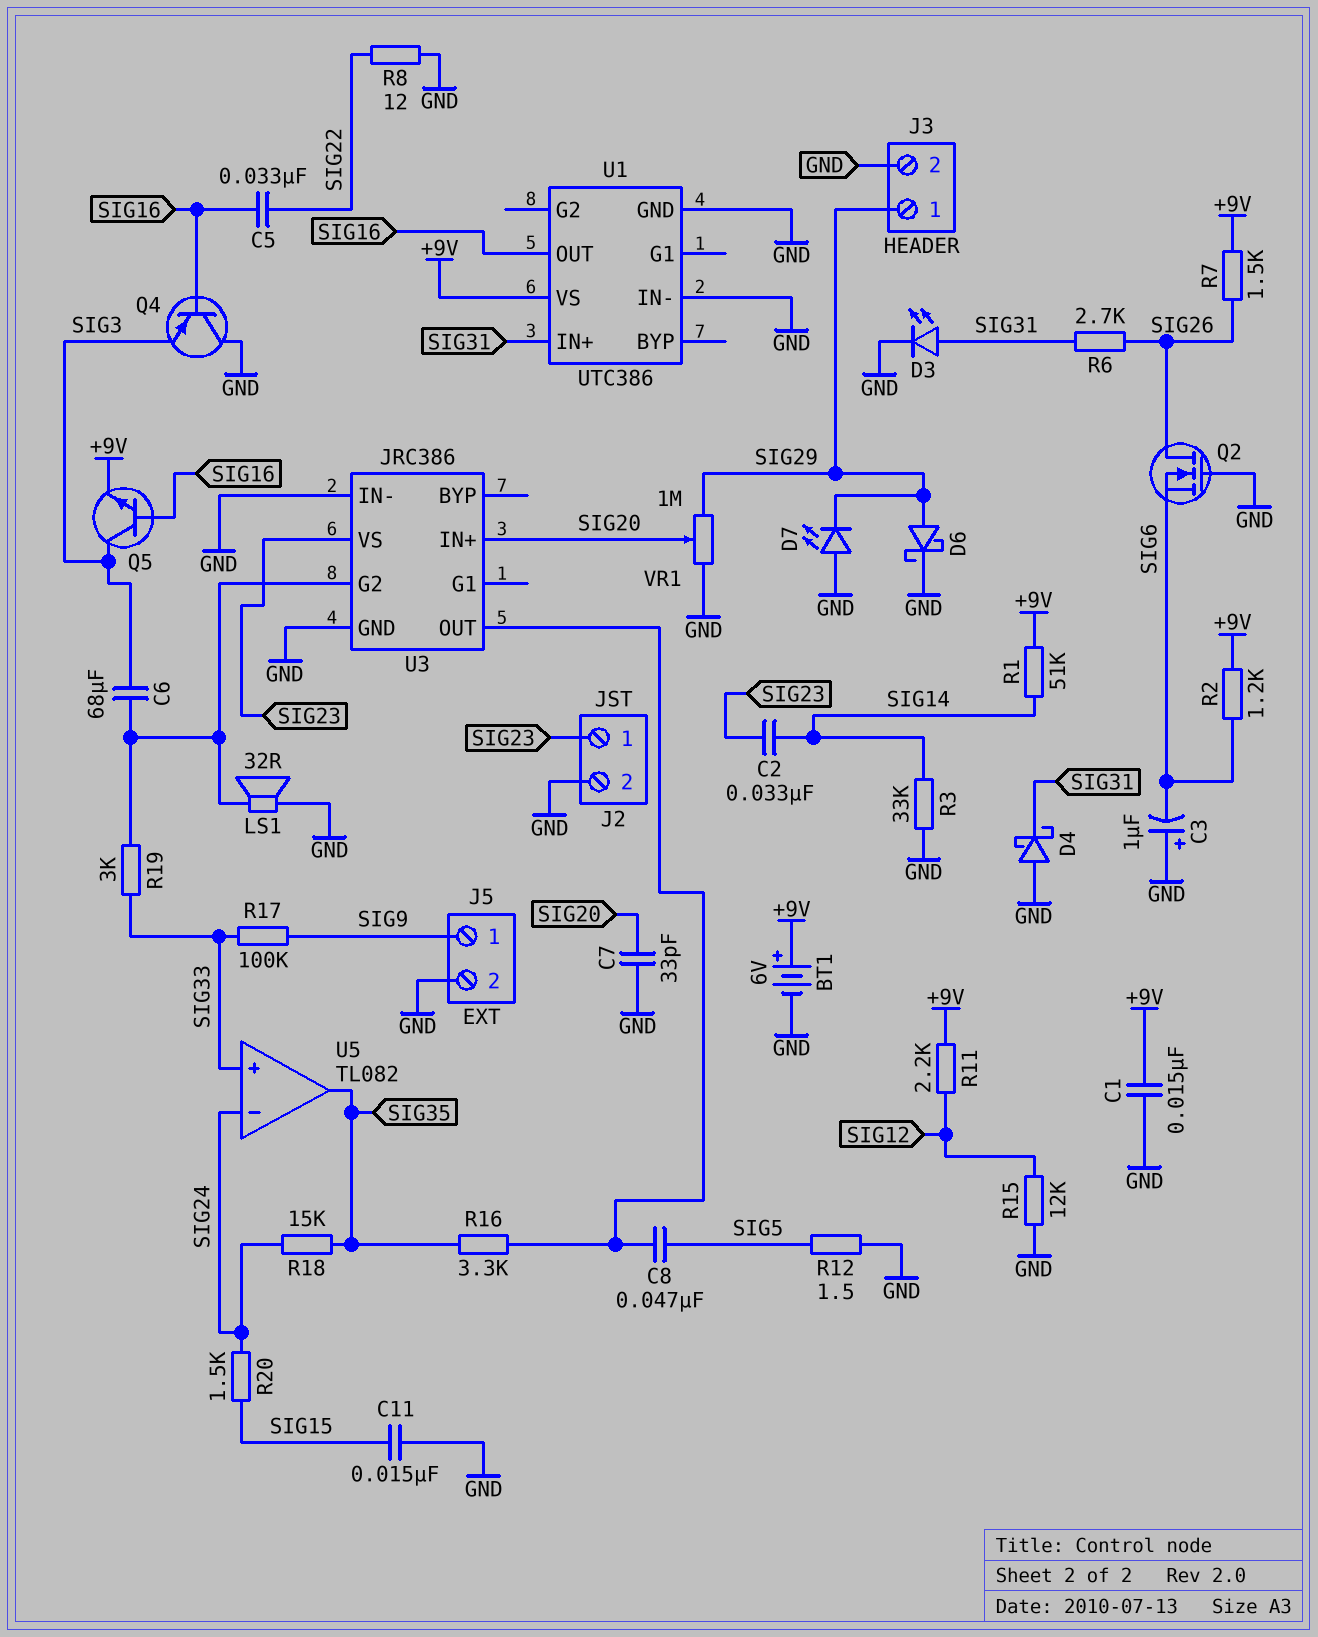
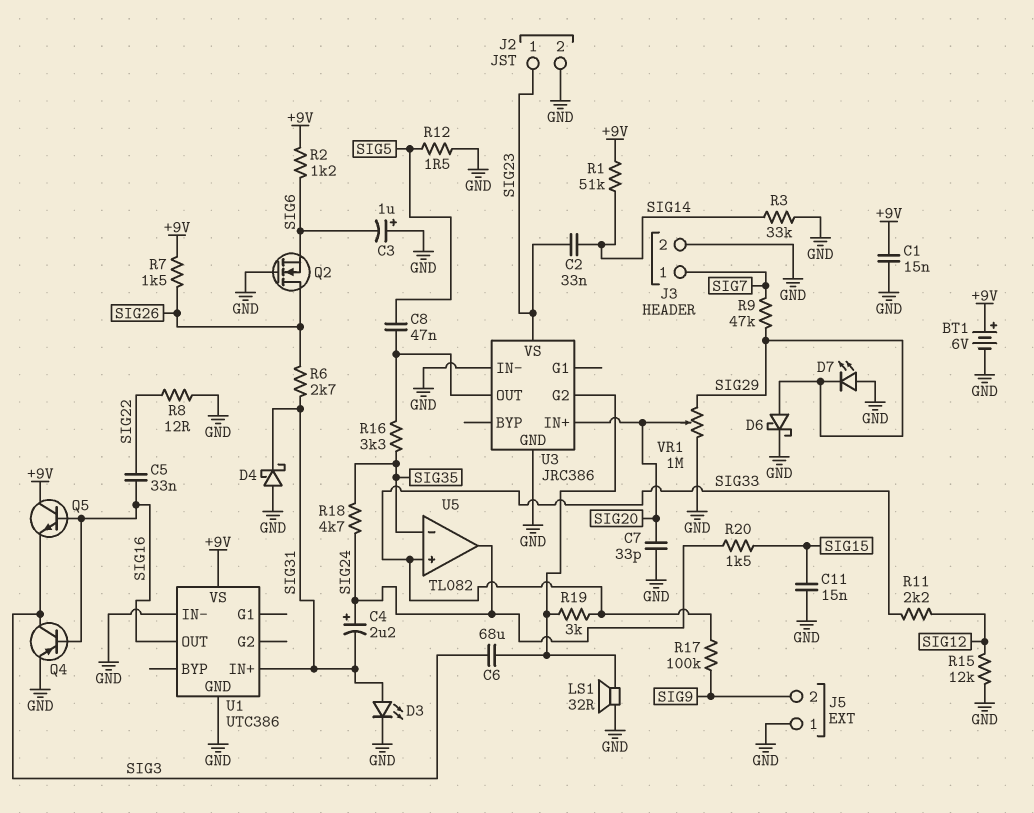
C4: none -> 2.2uF (plus SIG24, minus SIG31)
J3 pin 1: SIG29 -> SIG7
J5 pin 1: SIG9 -> GND
J5 pin 2: GND -> SIG9
Q4: PNP (B SIG16, C GND, E SIG3) -> PNP (B SIG16, C SIG3, E GND)
Q5: NPN (B SIG16, C SIG3, E +9V) -> NPN (B SIG16, C +9V, E SIG3)
R9: none -> 47k (SIG7, SIG29)
R11: 2.2k (+9V, SIG12) -> 2.2k (SIG12, SIG33)
R18: 15k (SIG24, SIG35) -> 4.7k (SIG24, SIG35)
U5 pin in-: SIG24 -> SIG35
U5 pin out: SIG35 -> SIG24

